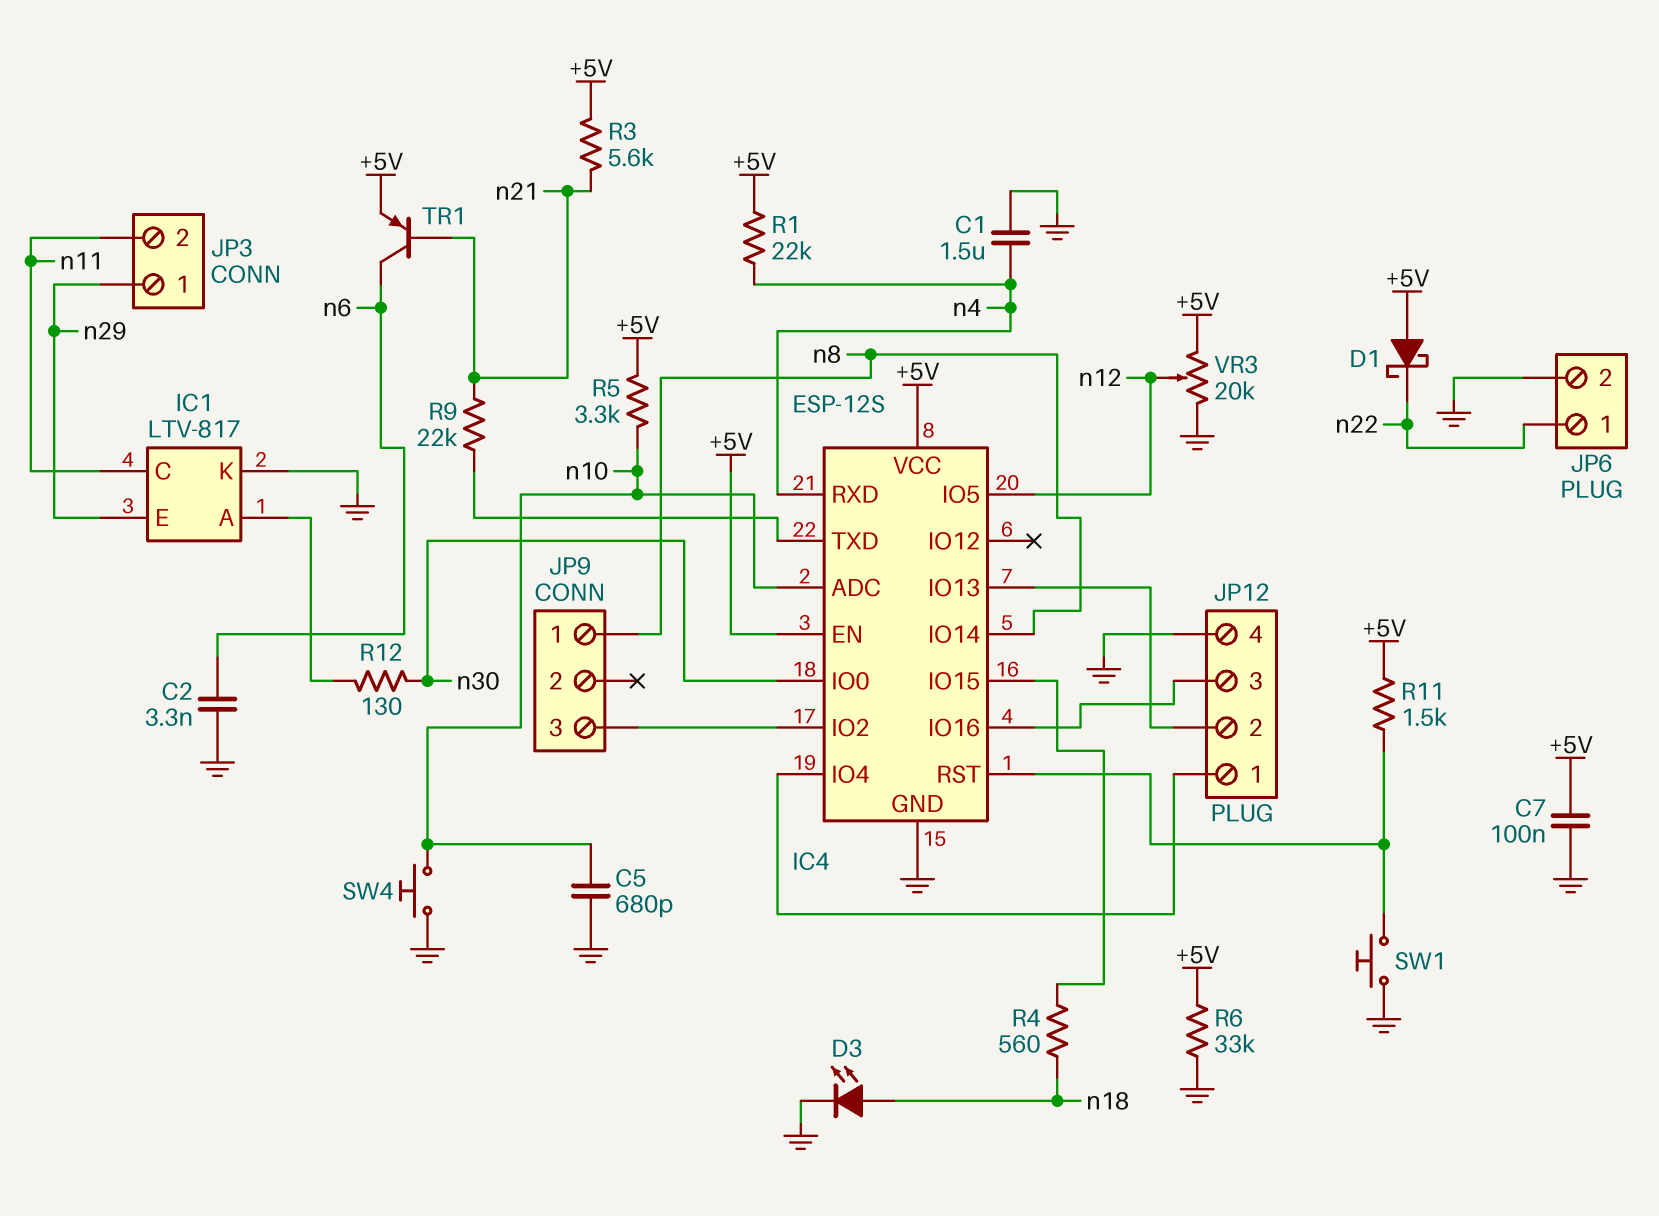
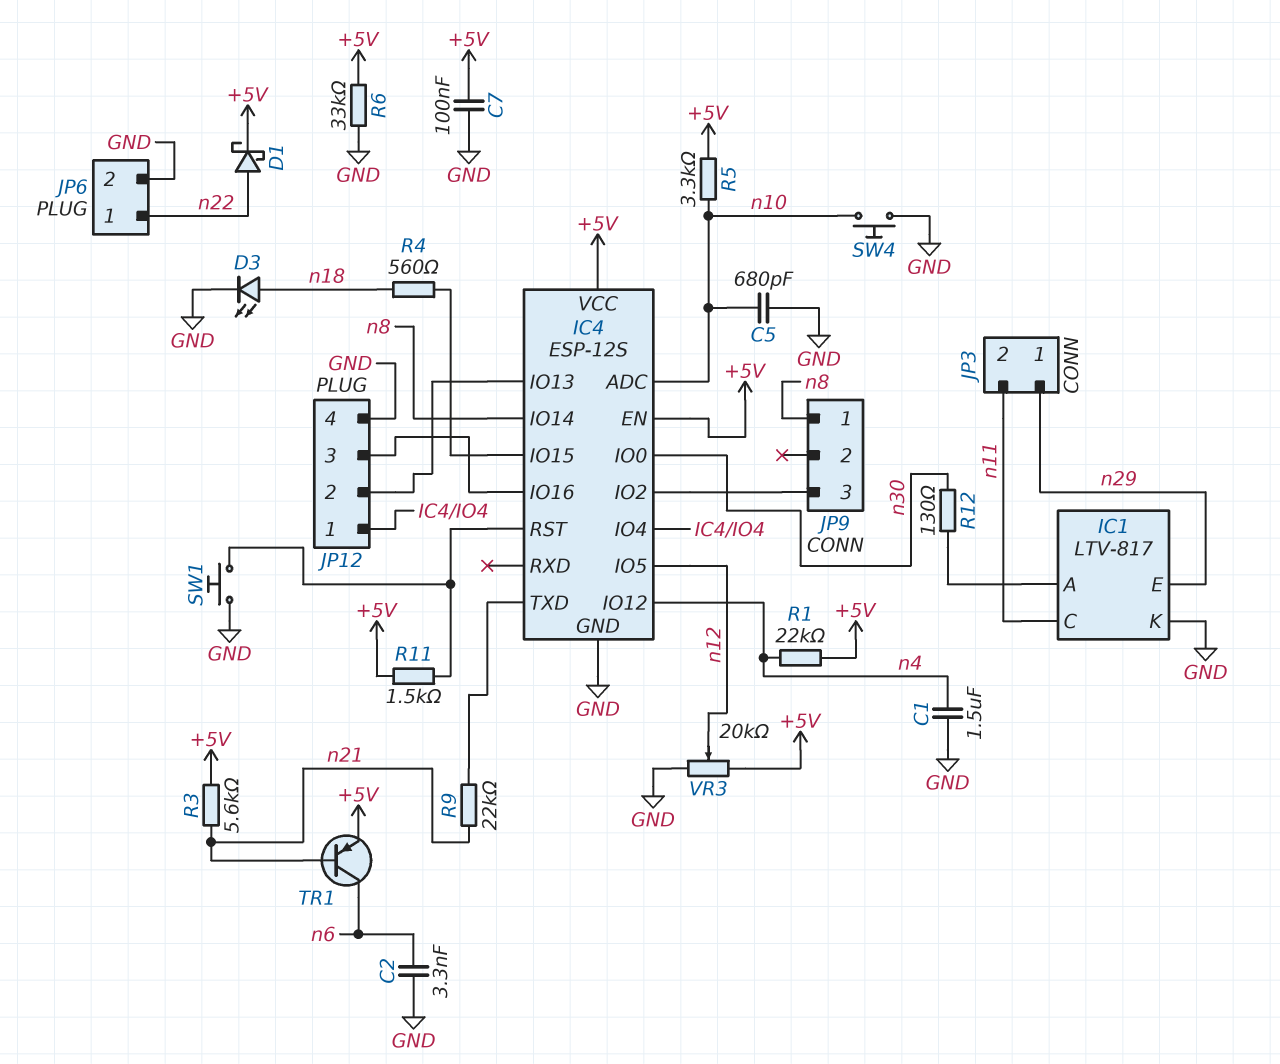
D1: schottky (A +5V, K n22) -> schottky (A n22, K +5V)
IC4 pin IO12: none -> n4
IC4 pin RXD: n4 -> none

